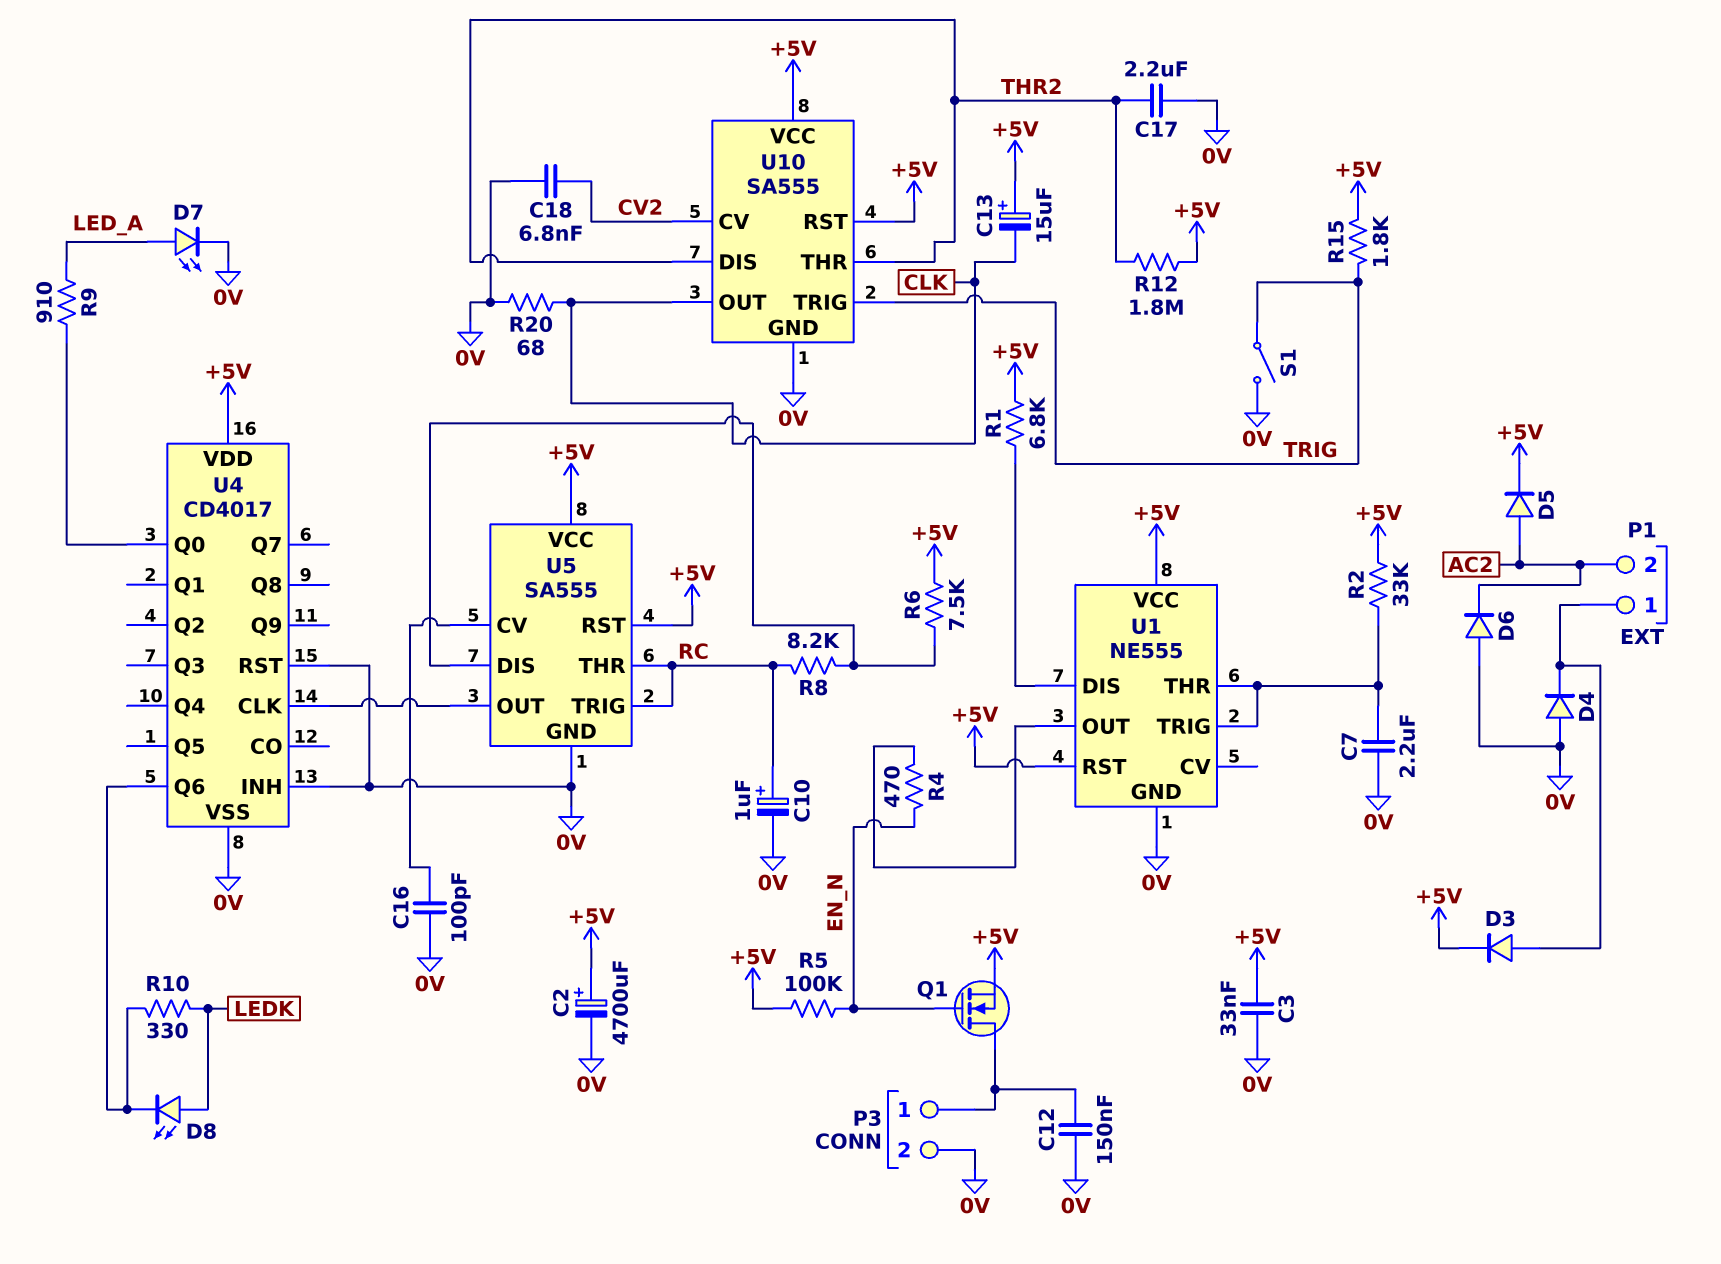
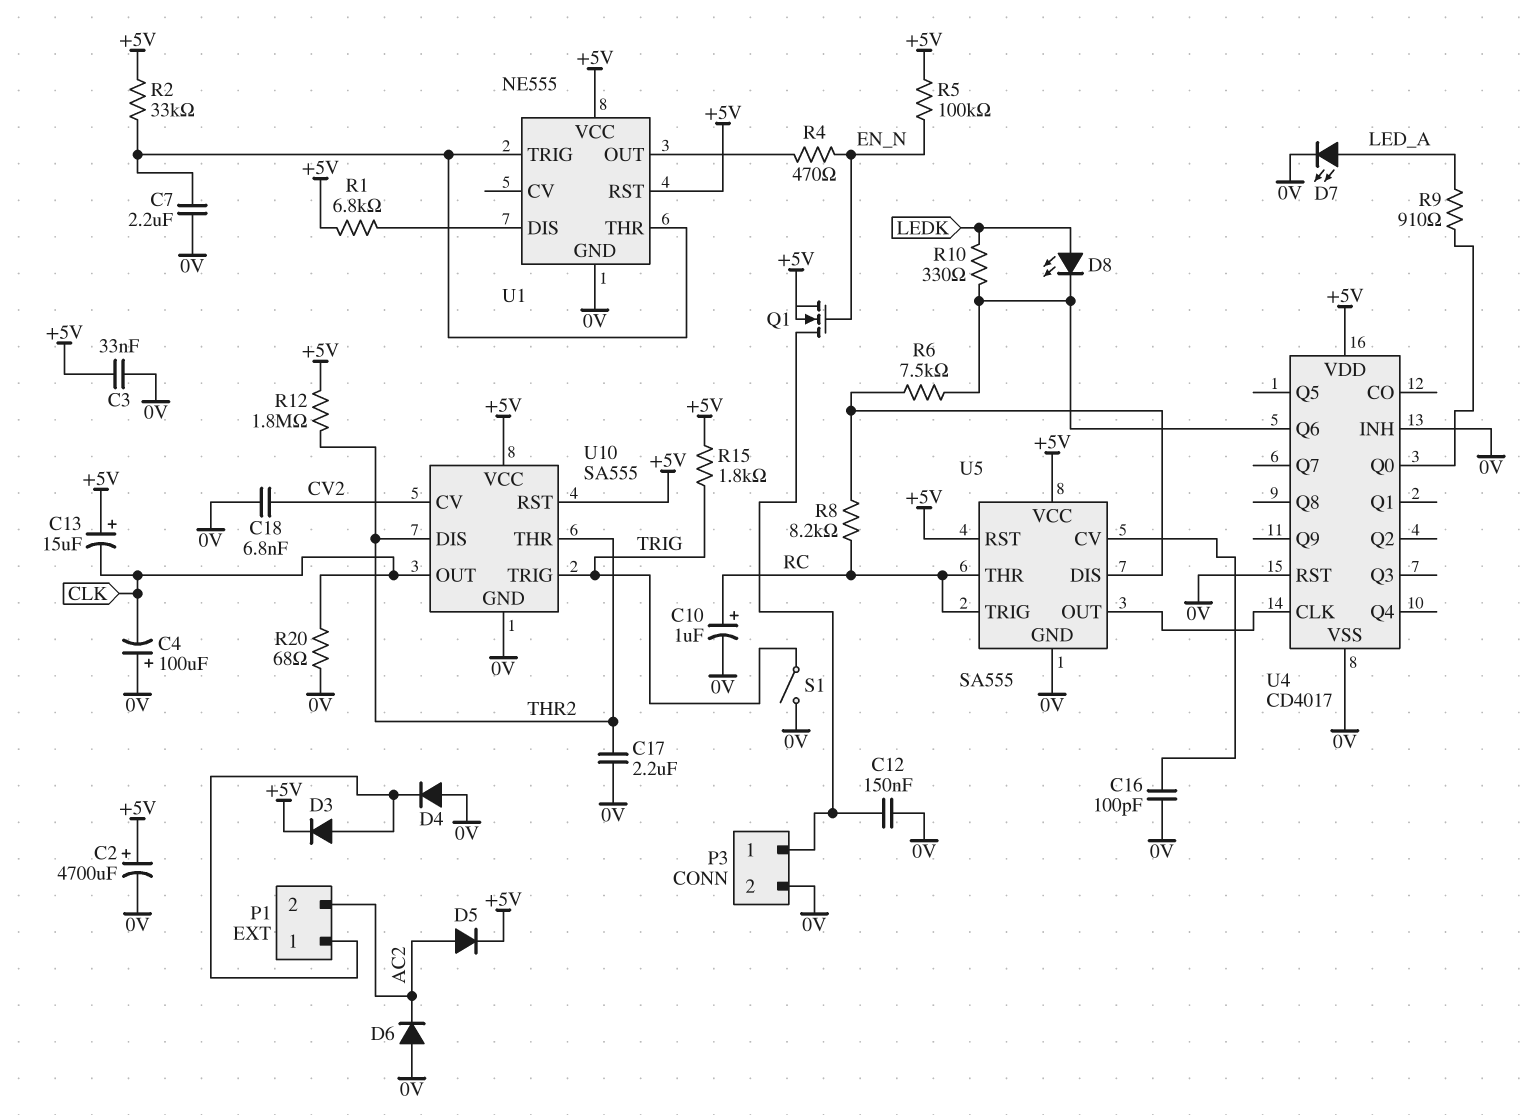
C4: none -> 100uF (plus 0V, minus CLK)
R6: 7.5k (+5V, U5/DIS) -> 7.5k (U4/Q6, U5/DIS)

